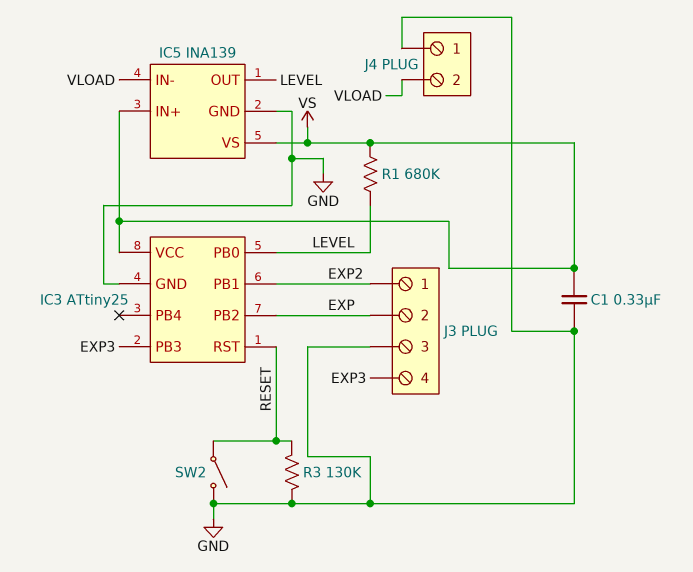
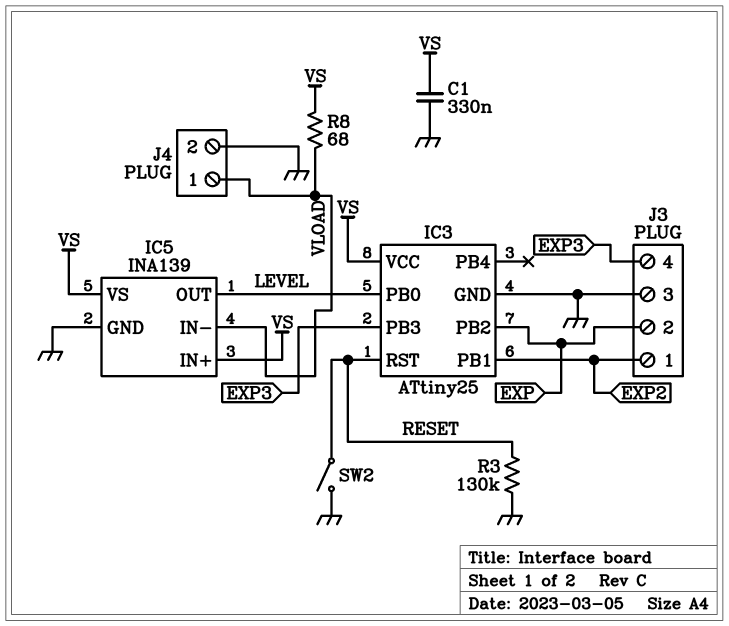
J4 pin 1: GND -> VLOAD
J4 pin 2: VLOAD -> GND
R1: 680k (LEVEL, VS) -> none
R8: none -> 68 (VLOAD, VS)

